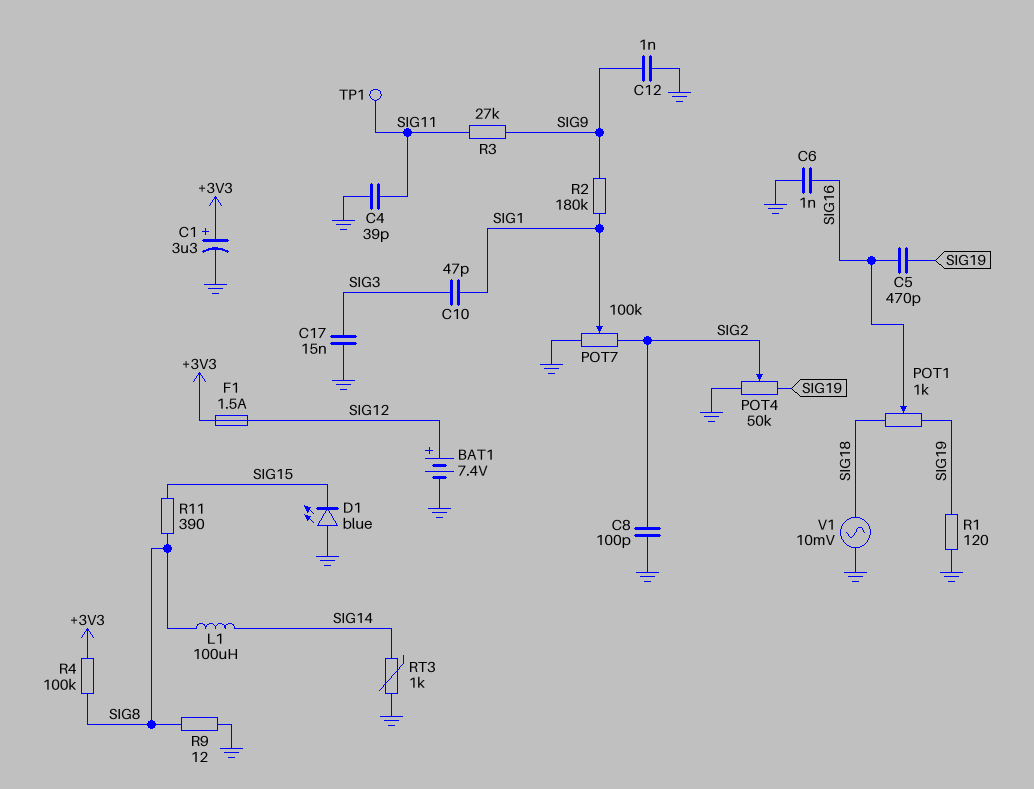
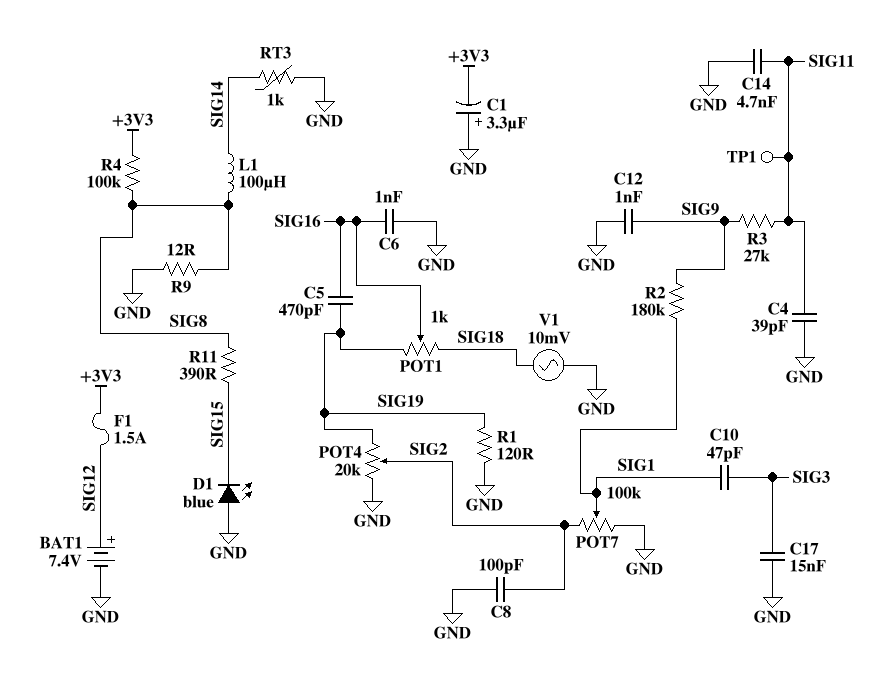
C1: 3.3uF (plus +3V3, minus GND) -> 3.3uF (plus GND, minus +3V3)
C14: none -> 4.7nF (GND, SIG11)
POT4: 50k (GND, SIG19, wiper SIG2) -> 20k (GND, SIG19, wiper SIG2)

